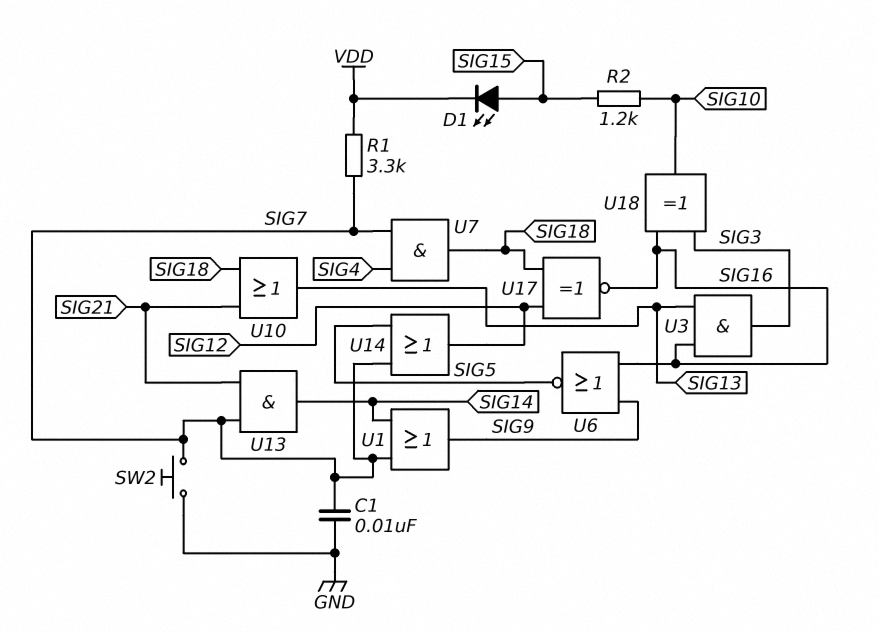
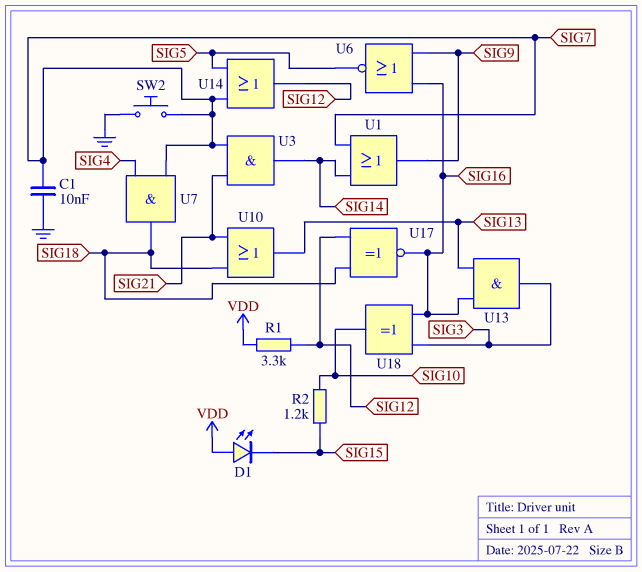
D1: LED (A SIG15, K VDD) -> LED (A VDD, K SIG15)
R1: 3.3k (SIG7, VDD) -> 3.3k (SIG12, VDD)
U3: AND (in SIG13, in SIG16, out SIG3) -> AND (in SIG7, in SIG21, out SIG14)
U13: AND (in SIG7, in SIG21, out SIG14) -> AND (in SIG13, in SIG16, out SIG3)

